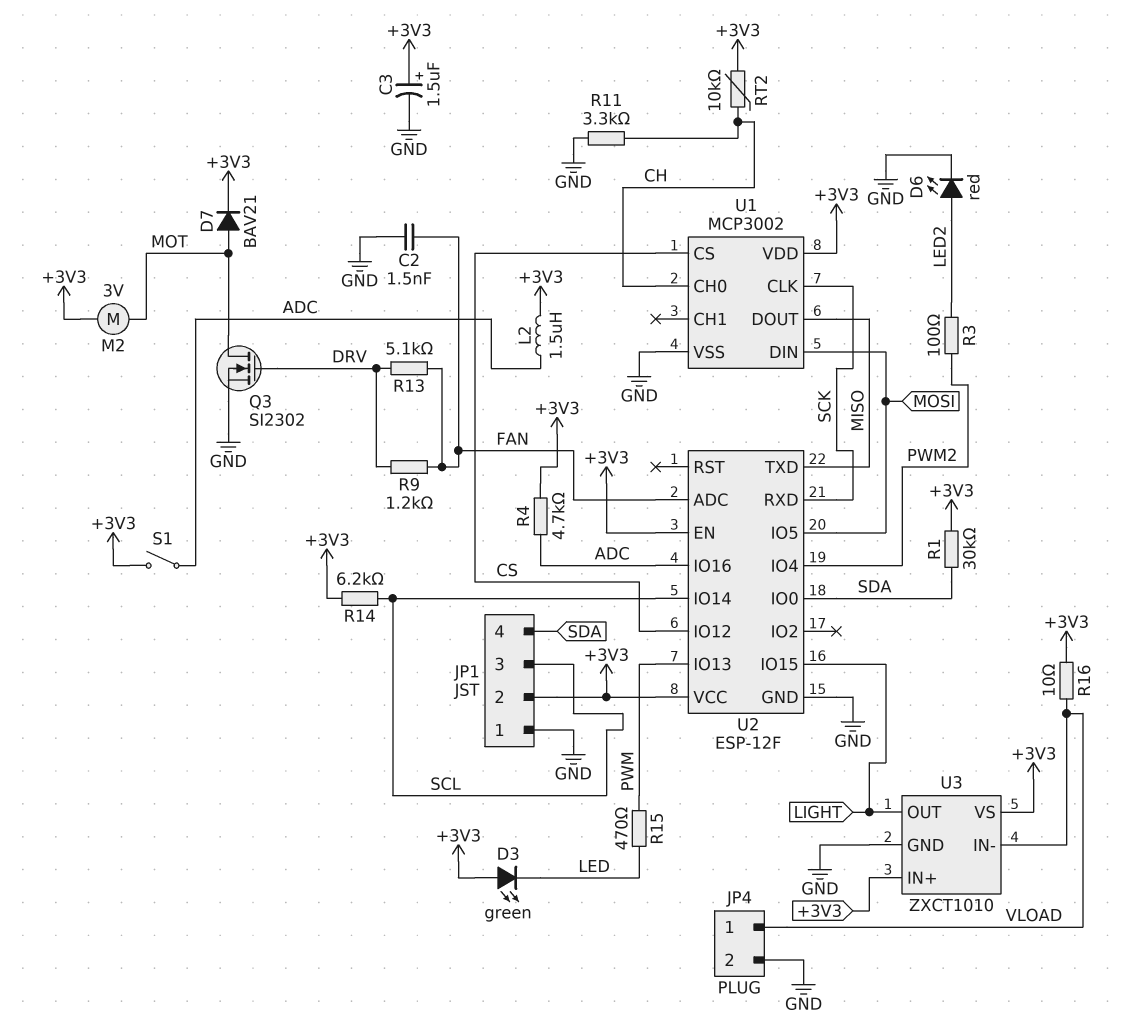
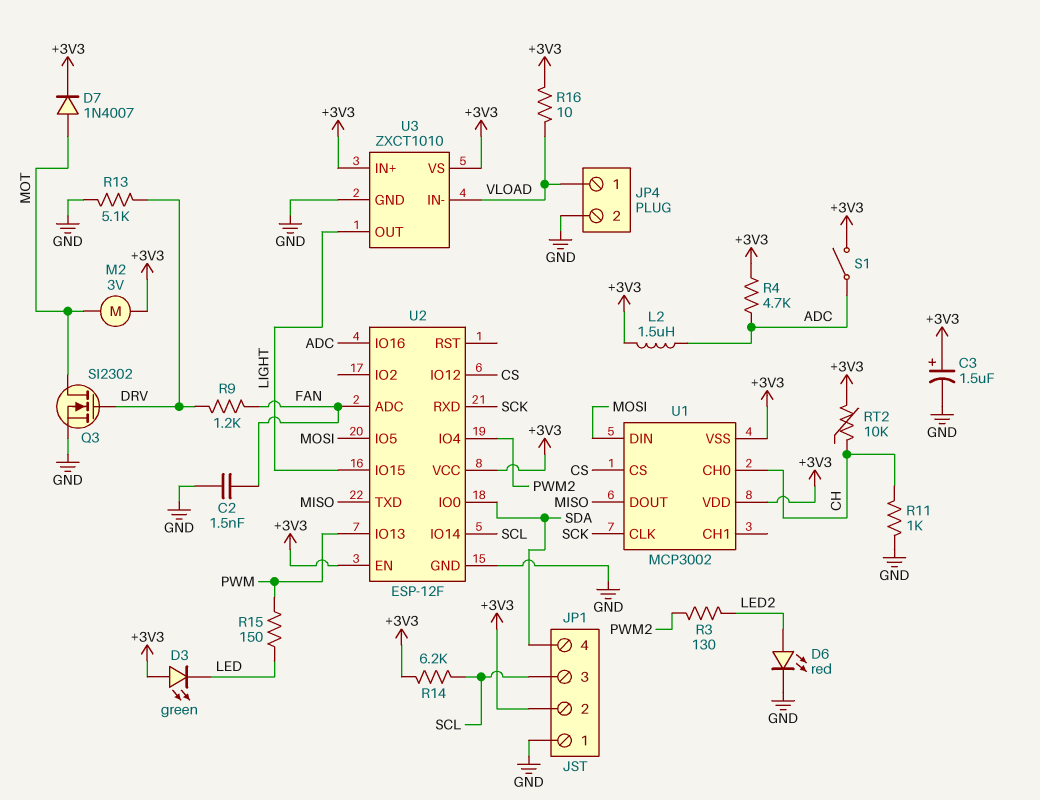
D7: diode BAV21 (A MOT, K +3V3) -> diode 1N4007 (A MOT, K +3V3)
R1: 30k (+3V3, SDA) -> none
R3: 100 (LED2, PWM2) -> 130 (LED2, PWM2)
R11: 3.3k (CH, GND) -> 1k (CH, GND)
R13: 5.1k (DRV, FAN) -> 5.1k (DRV, GND)
R15: 470 (LED, PWM) -> 150 (LED, PWM)
U1 pin VSS: GND -> +3V3

